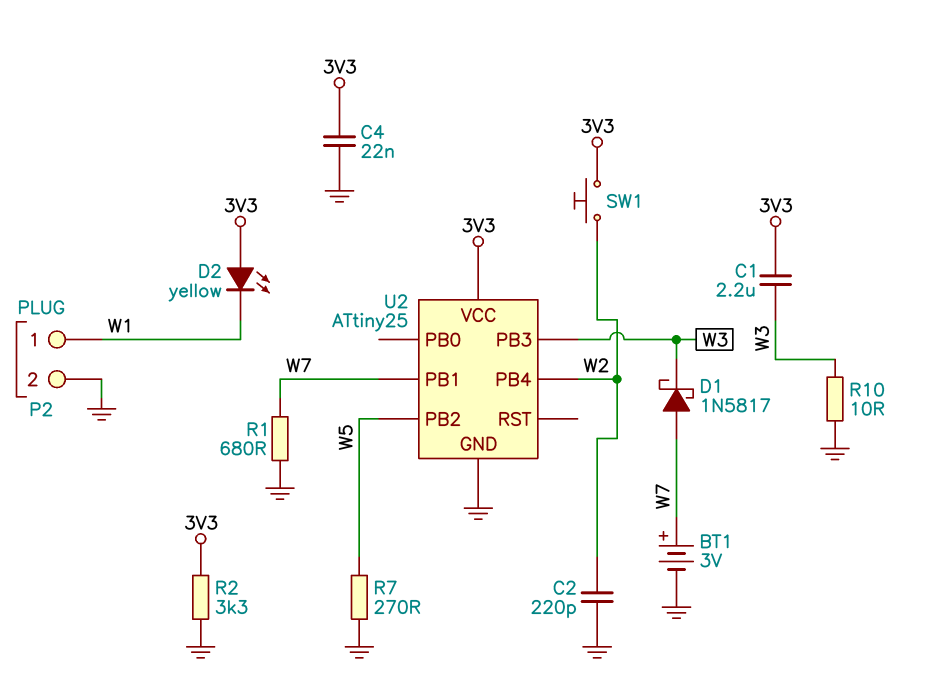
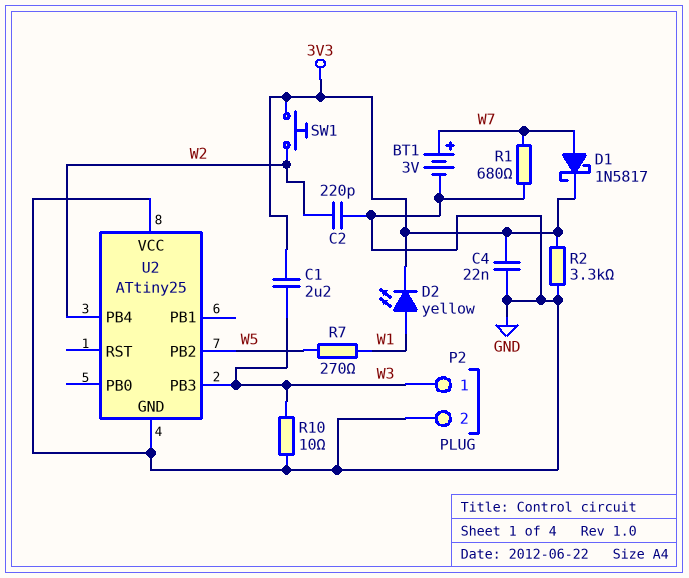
D1: schottky 1N5817 (A W7, K W3) -> schottky 1N5817 (A W7, K 3V3)
D2: LED yellow (A 3V3, K W1) -> LED yellow (A W1, K 3V3)
P2 pin 1: W1 -> W3
R7: 270 (GND, W5) -> 270 (W1, W5)
U2 pin PB1: W7 -> none
U2 pin VCC: 3V3 -> GND

